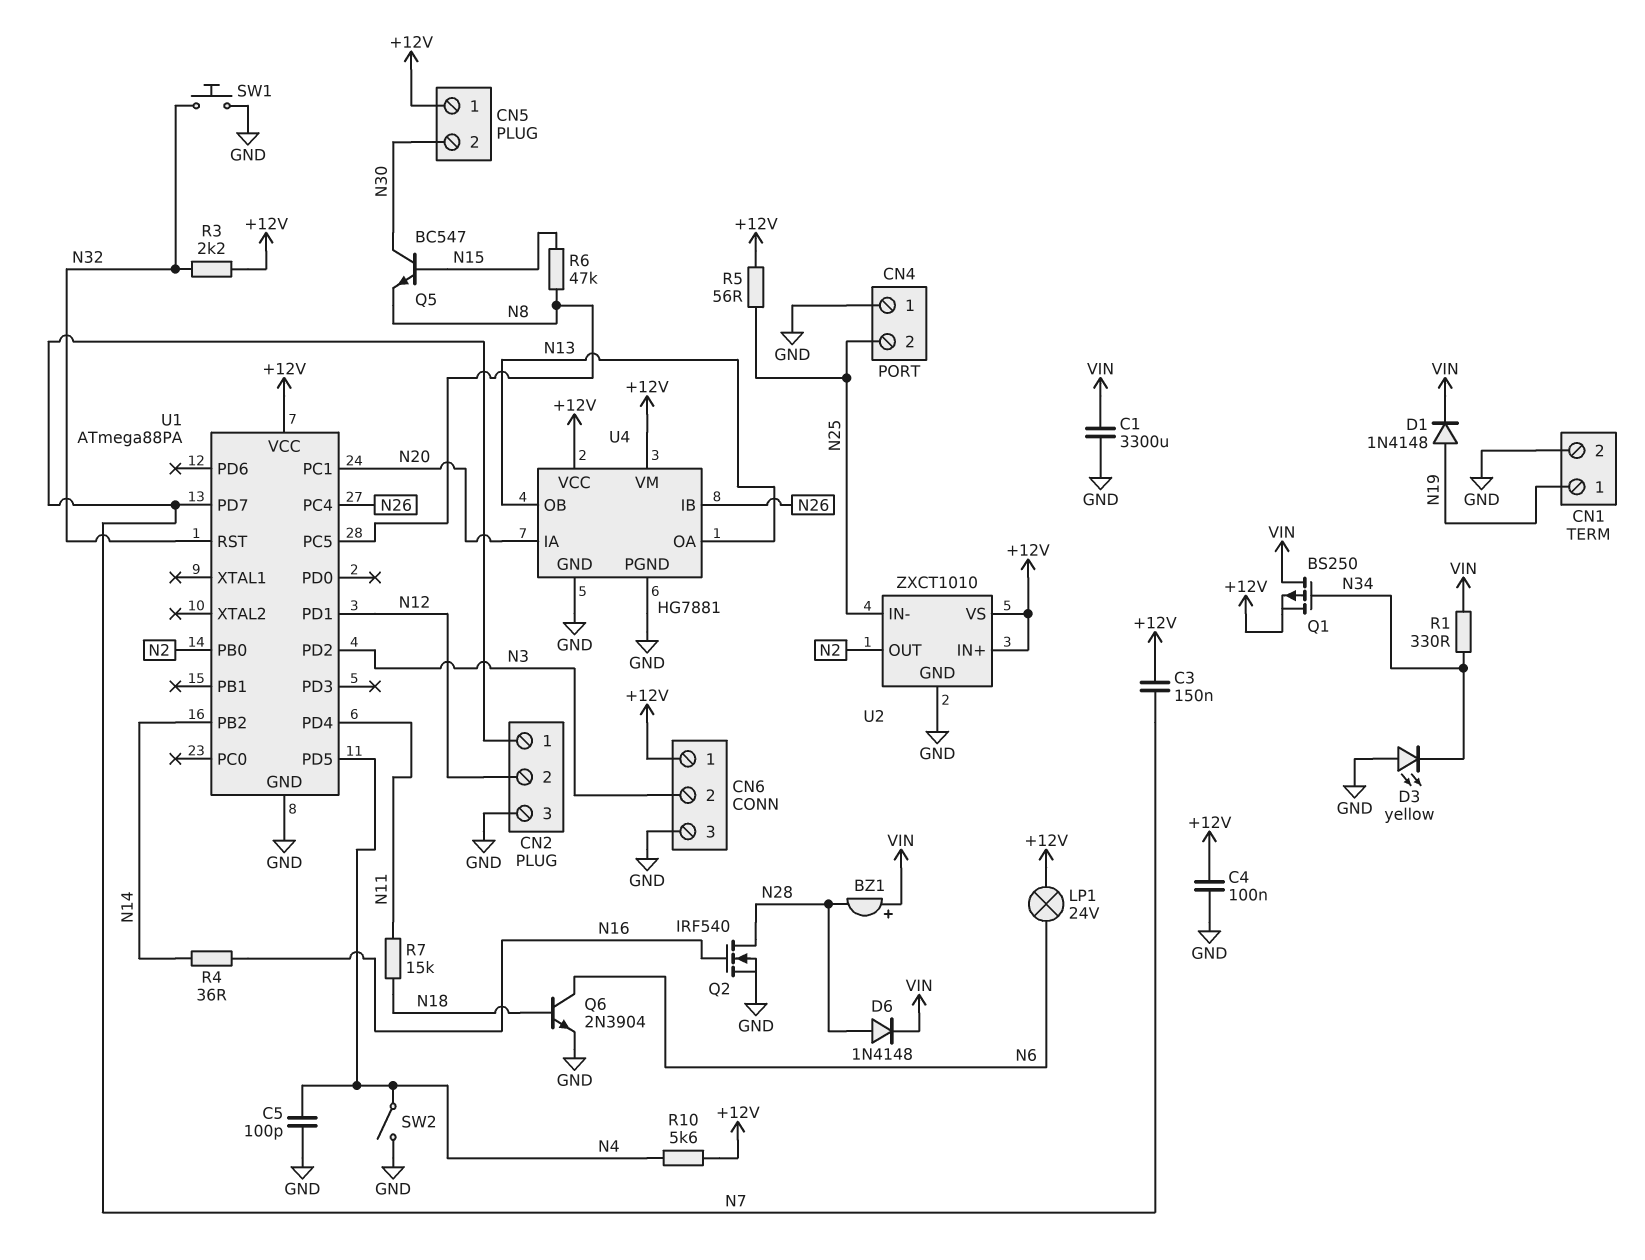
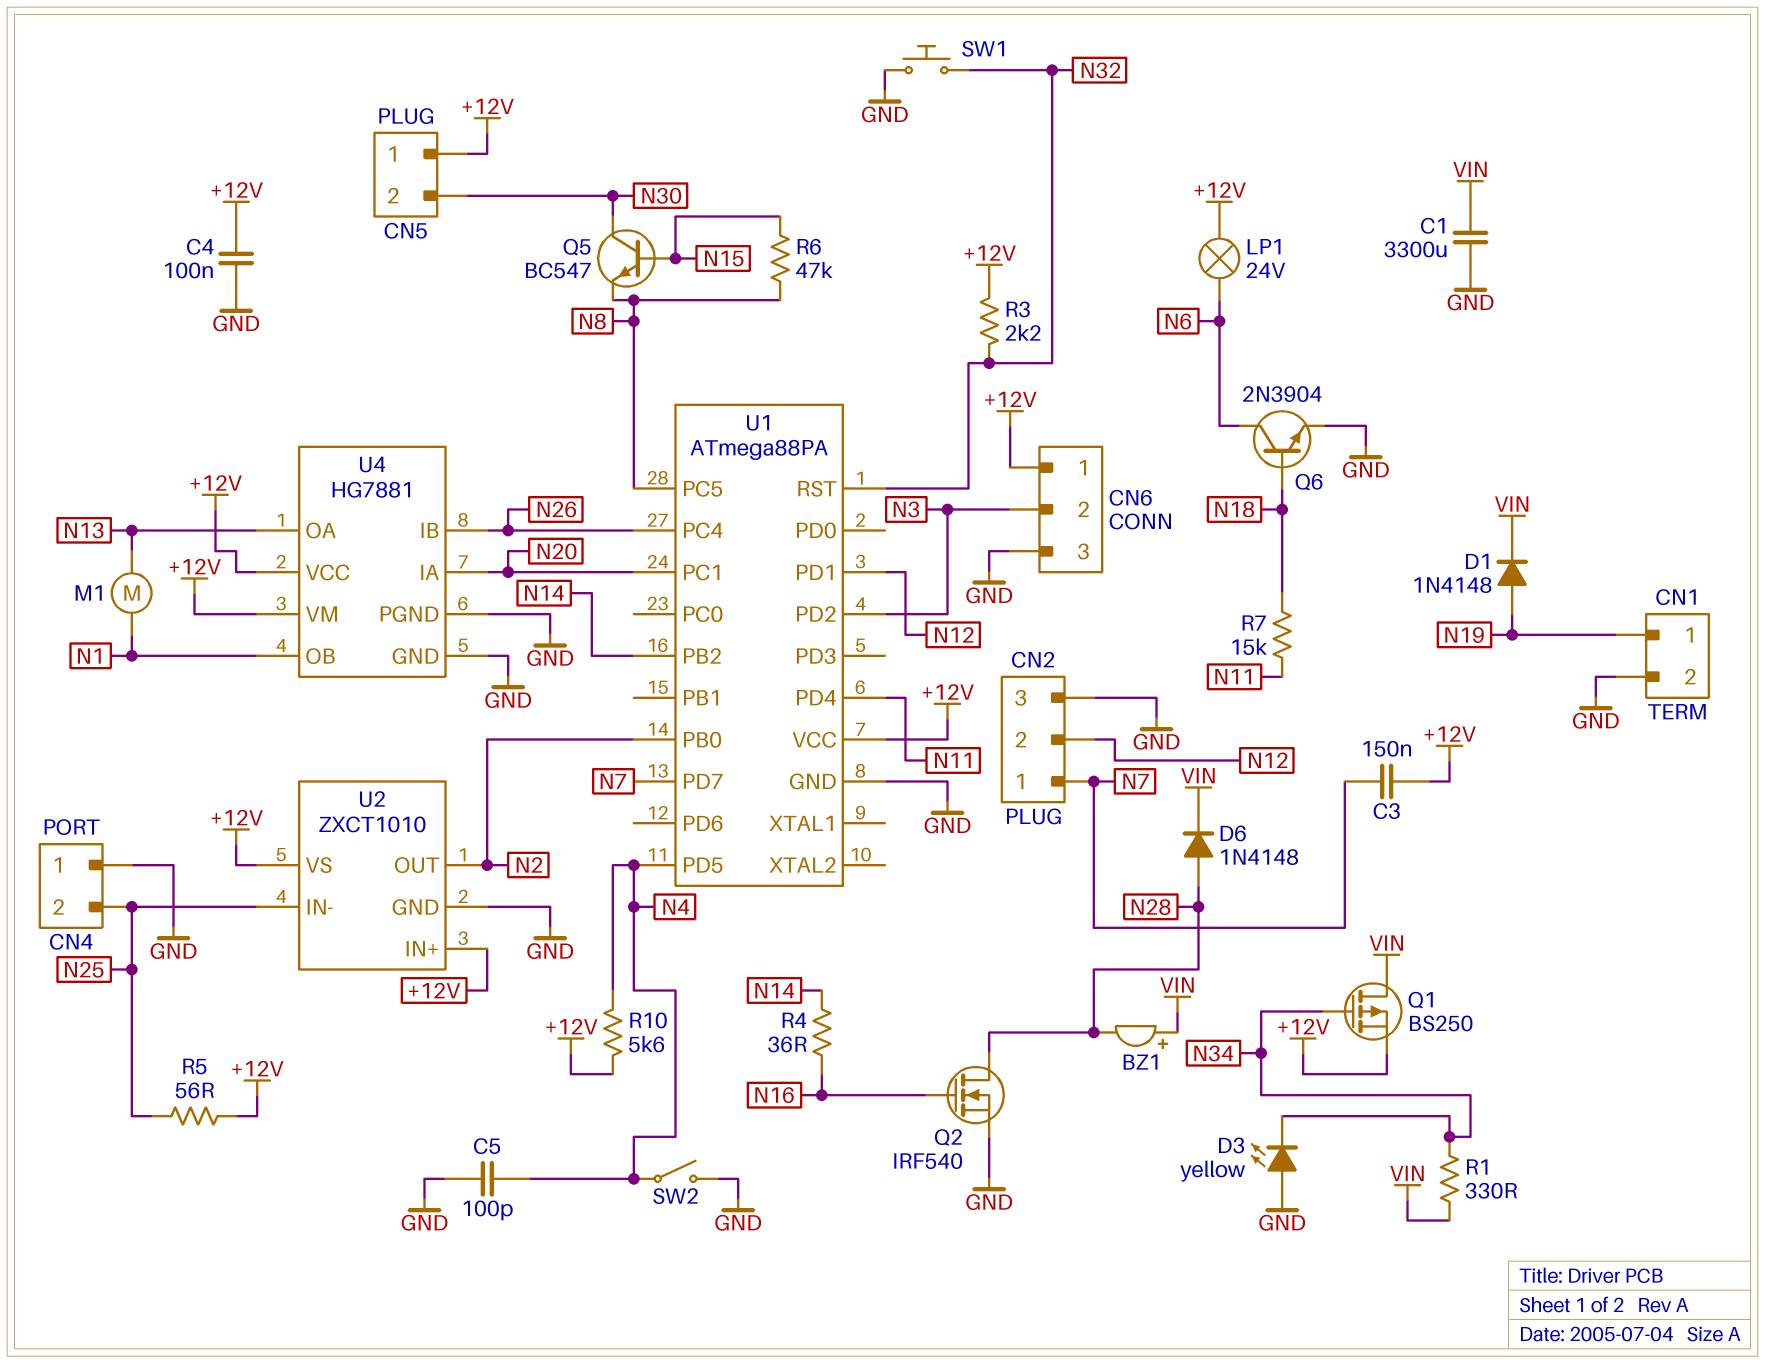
M1: none -> motor (N1, N13)
U4 pin OB: N13 -> N1

